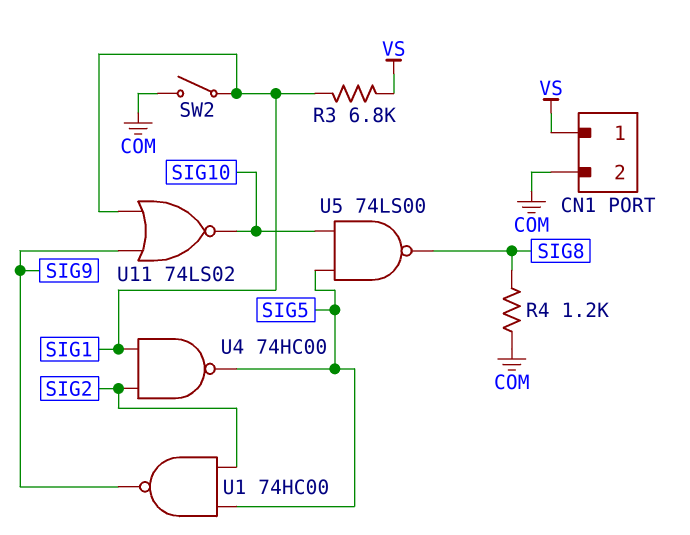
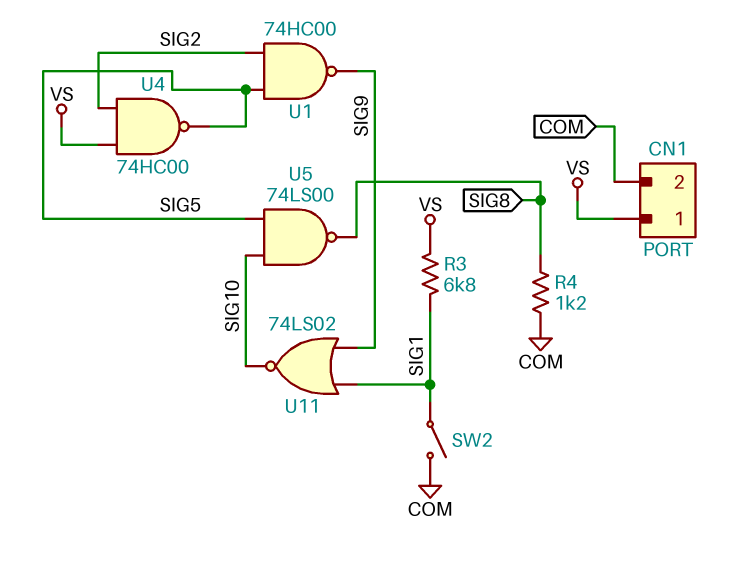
U4: NAND 74HC00 (in SIG1, in SIG2, out SIG5) -> NAND 74HC00 (in SIG2, in VS, out SIG5)

